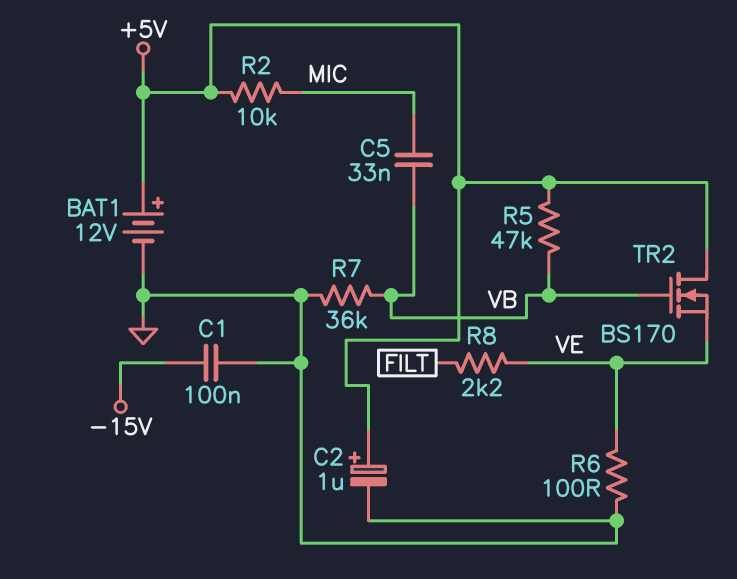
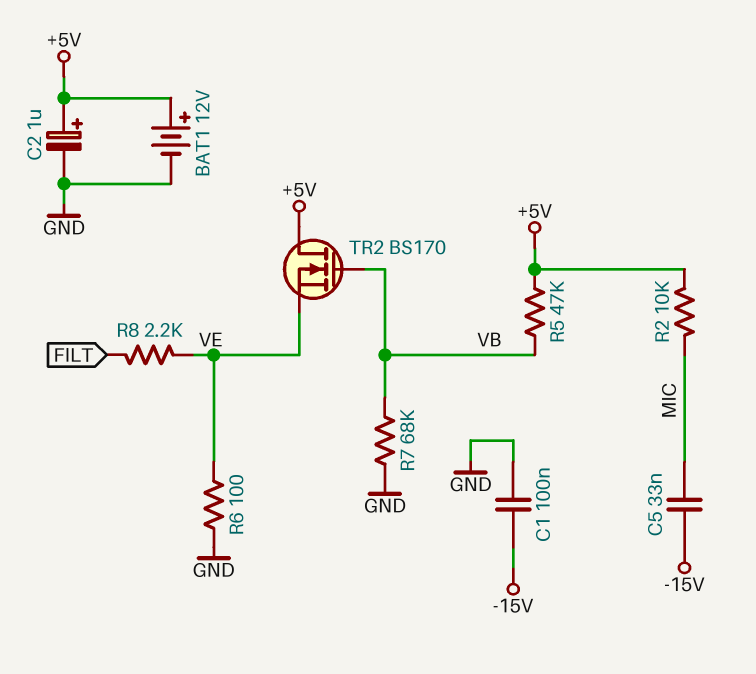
C5: 33nF (MIC, VB) -> 33nF (-15V, MIC)
R7: 36k (GND, VB) -> 68k (GND, VB)

